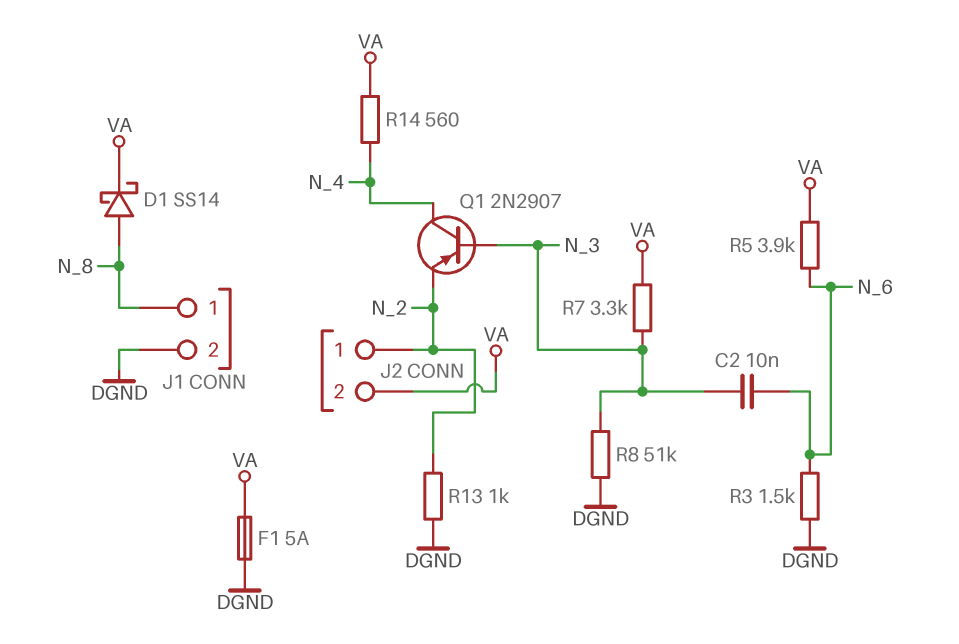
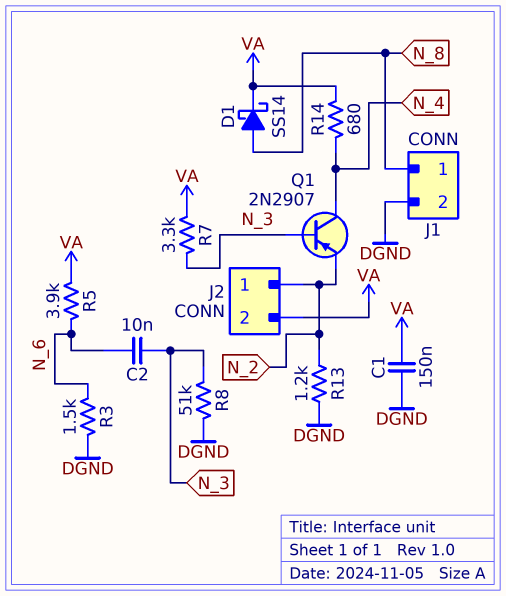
C1: none -> 150nF (DGND, VA)
F1: 5A (DGND, VA) -> none
R13: 1k (DGND, N_2) -> 1.2k (DGND, N_2)
R14: 560 (N_4, VA) -> 680 (N_4, VA)

